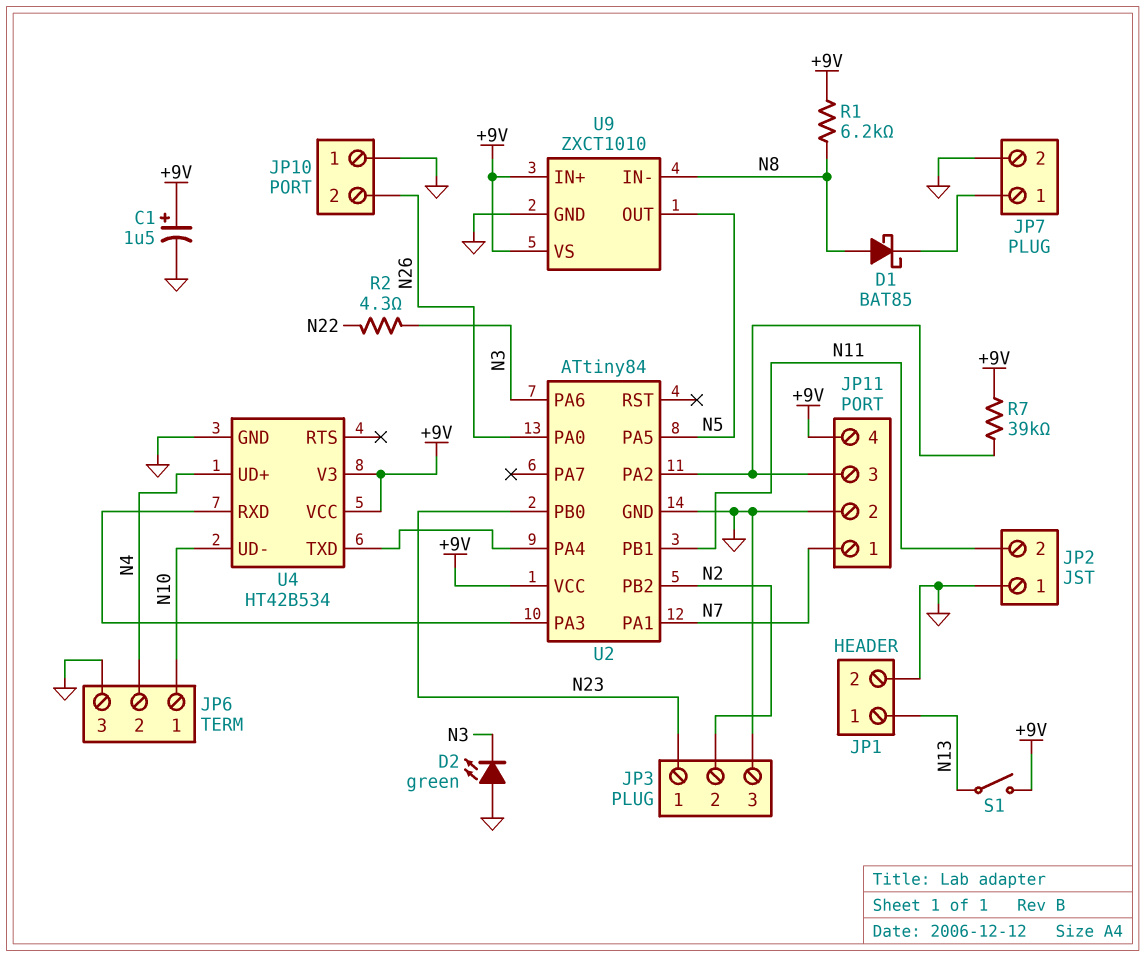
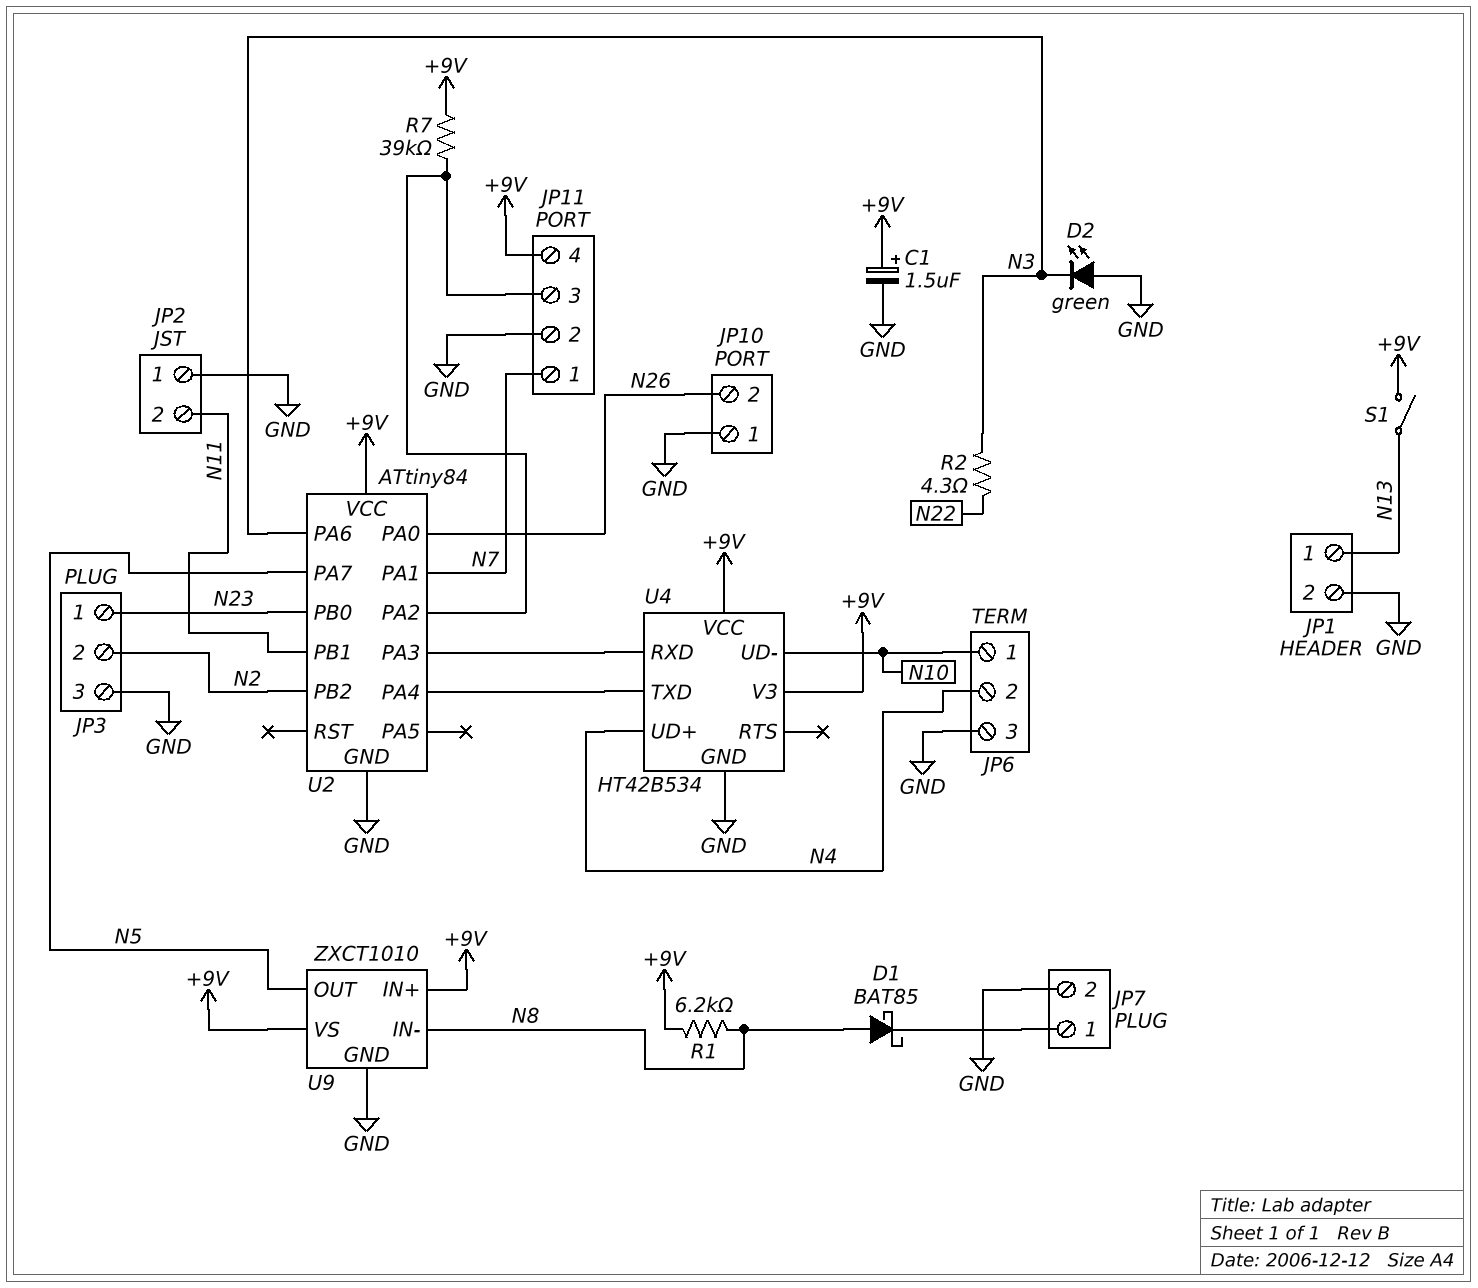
U2 pin PA5: N5 -> none
U2 pin PA7: none -> N5

